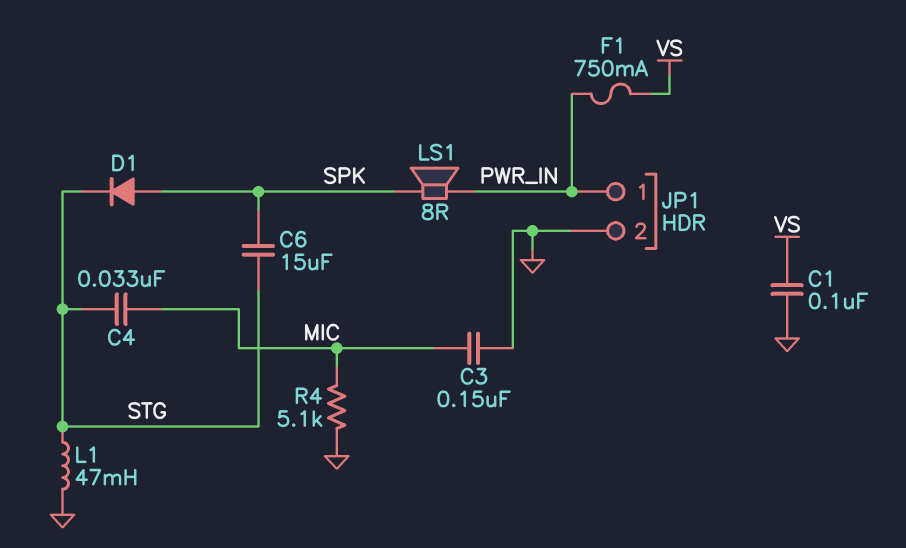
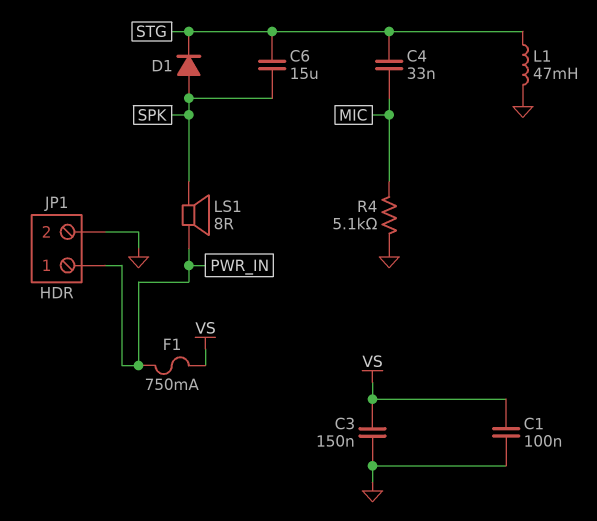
C3: 150nF (GND, MIC) -> 150nF (GND, VS)

